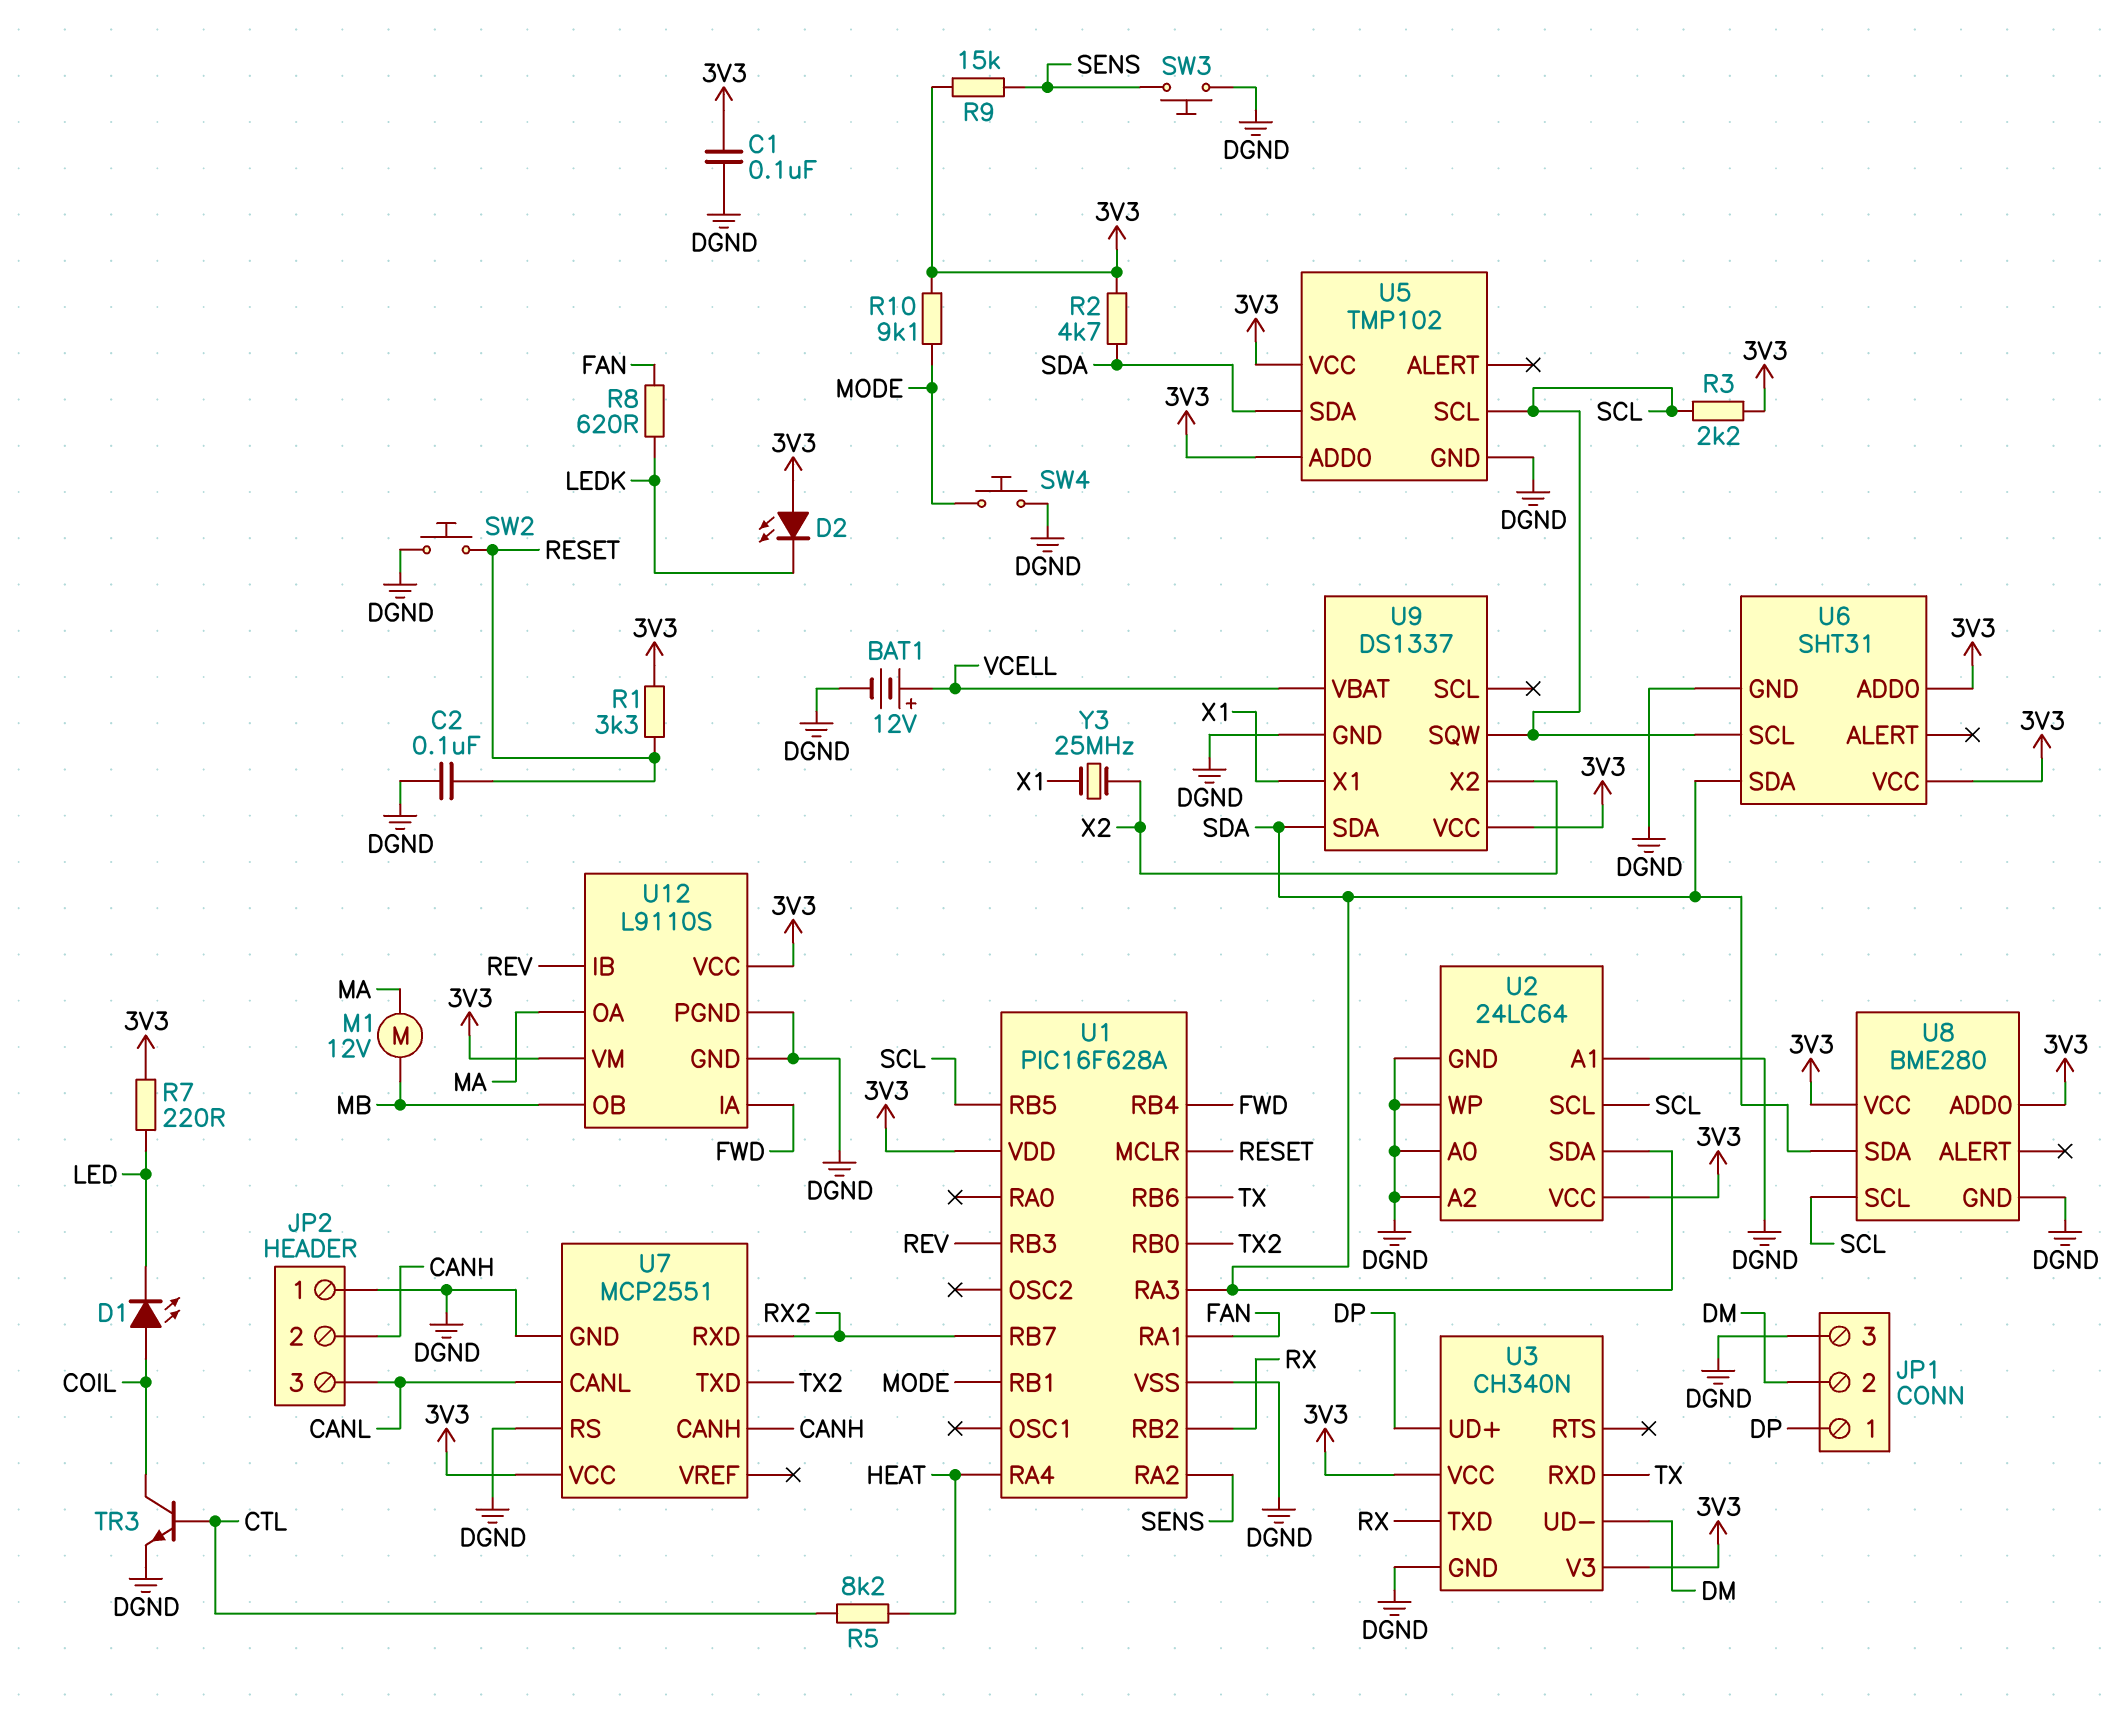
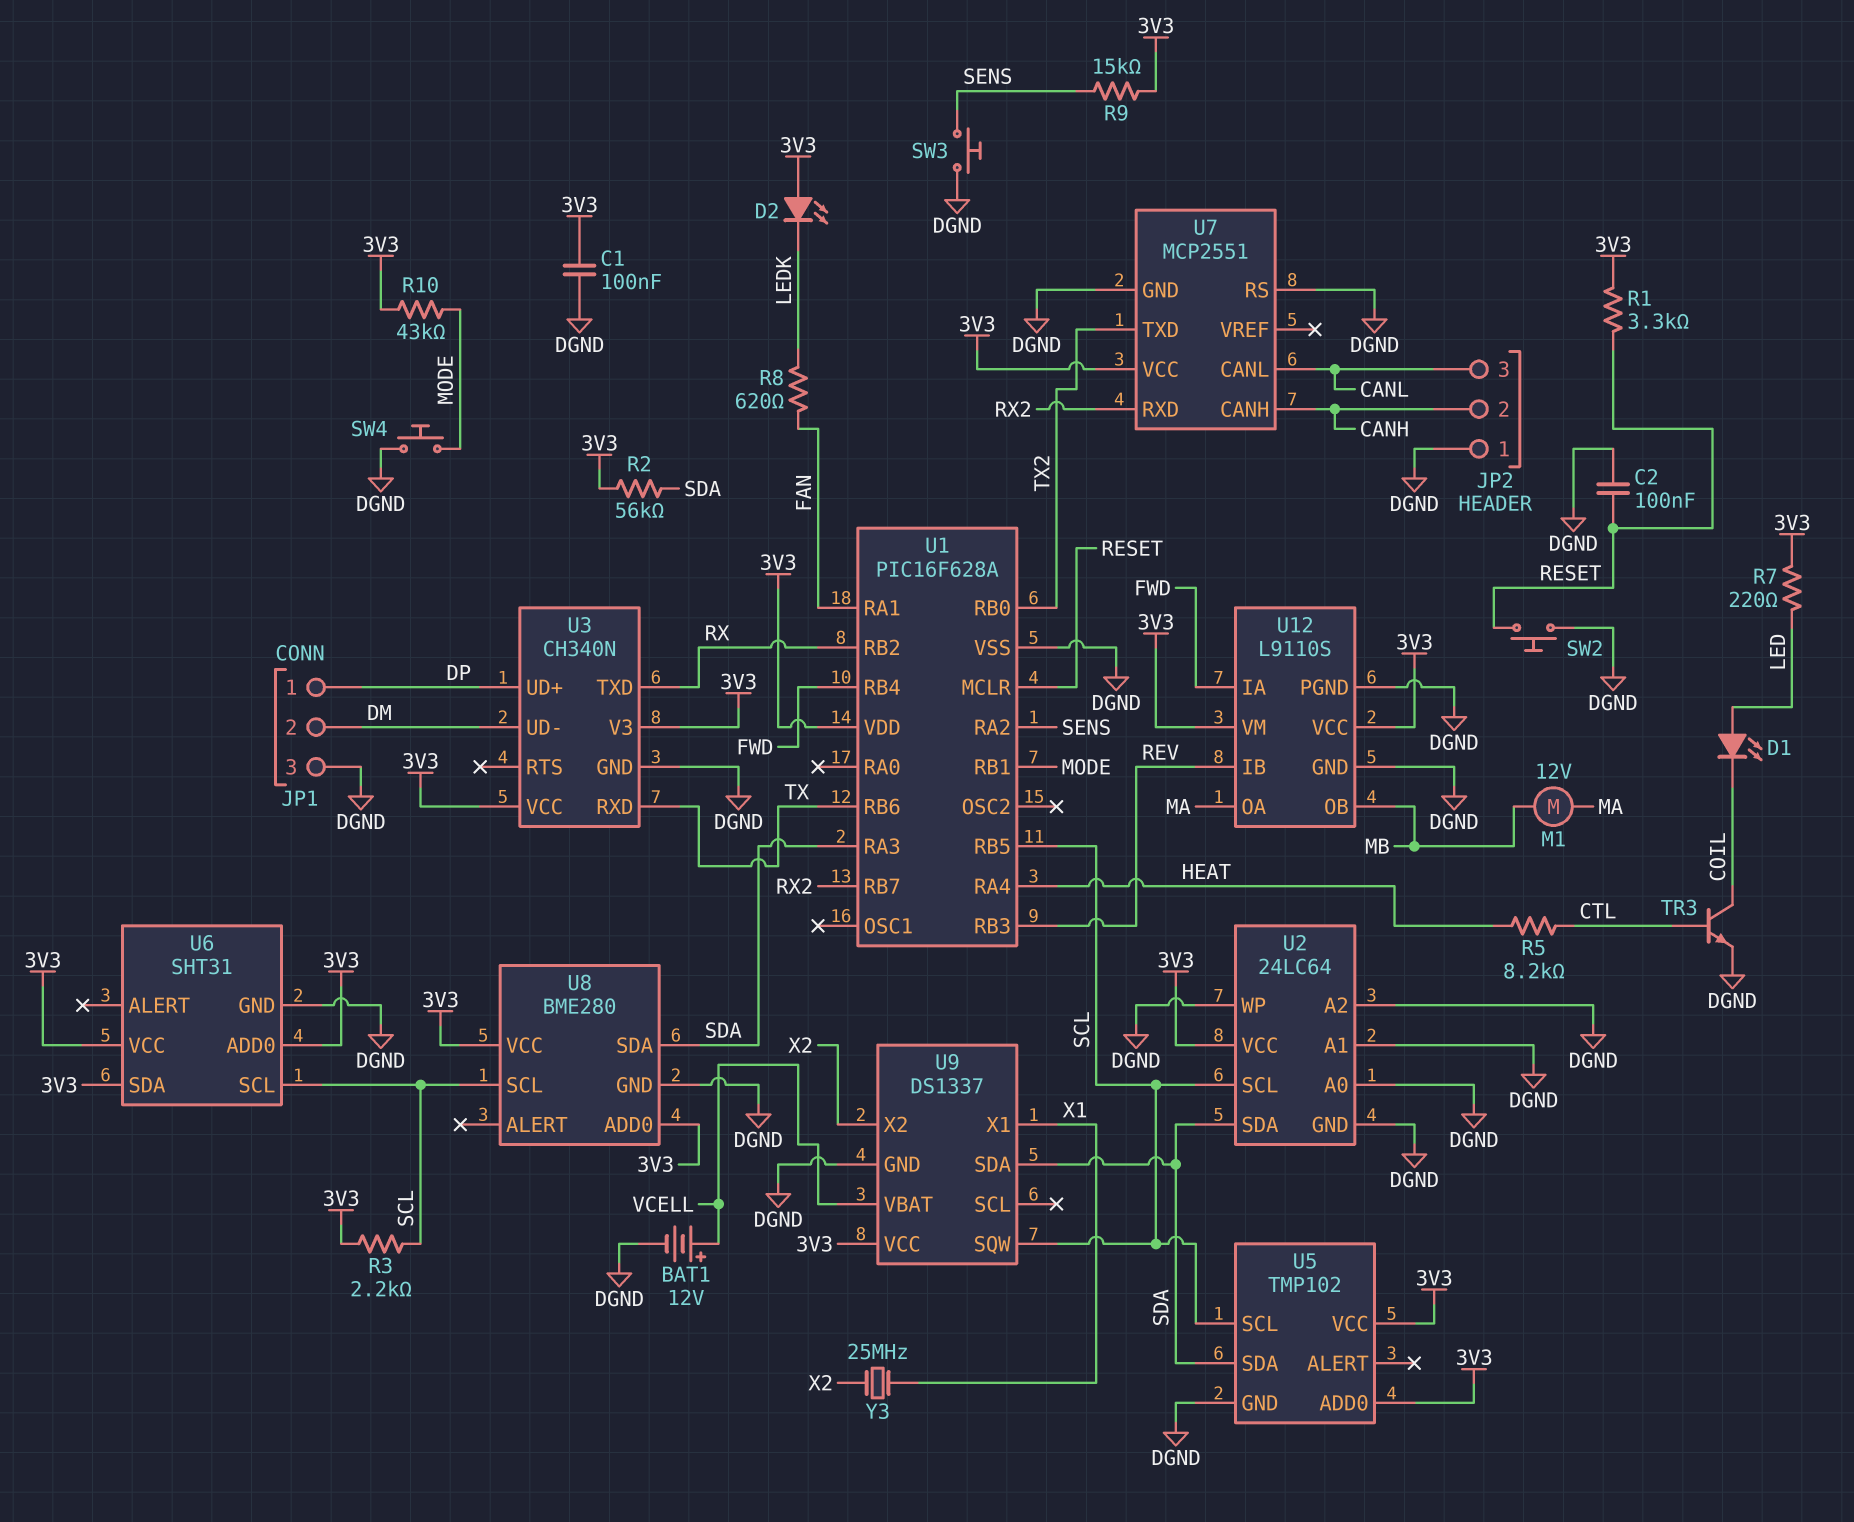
D1: LED (A COIL, K LED) -> LED (A LED, K COIL)
R2: 4.7k (3V3, SDA) -> 56k (3V3, SDA)
R10: 9.1k (3V3, MODE) -> 43k (3V3, MODE)
U6 pin SDA: SDA -> 3V3

